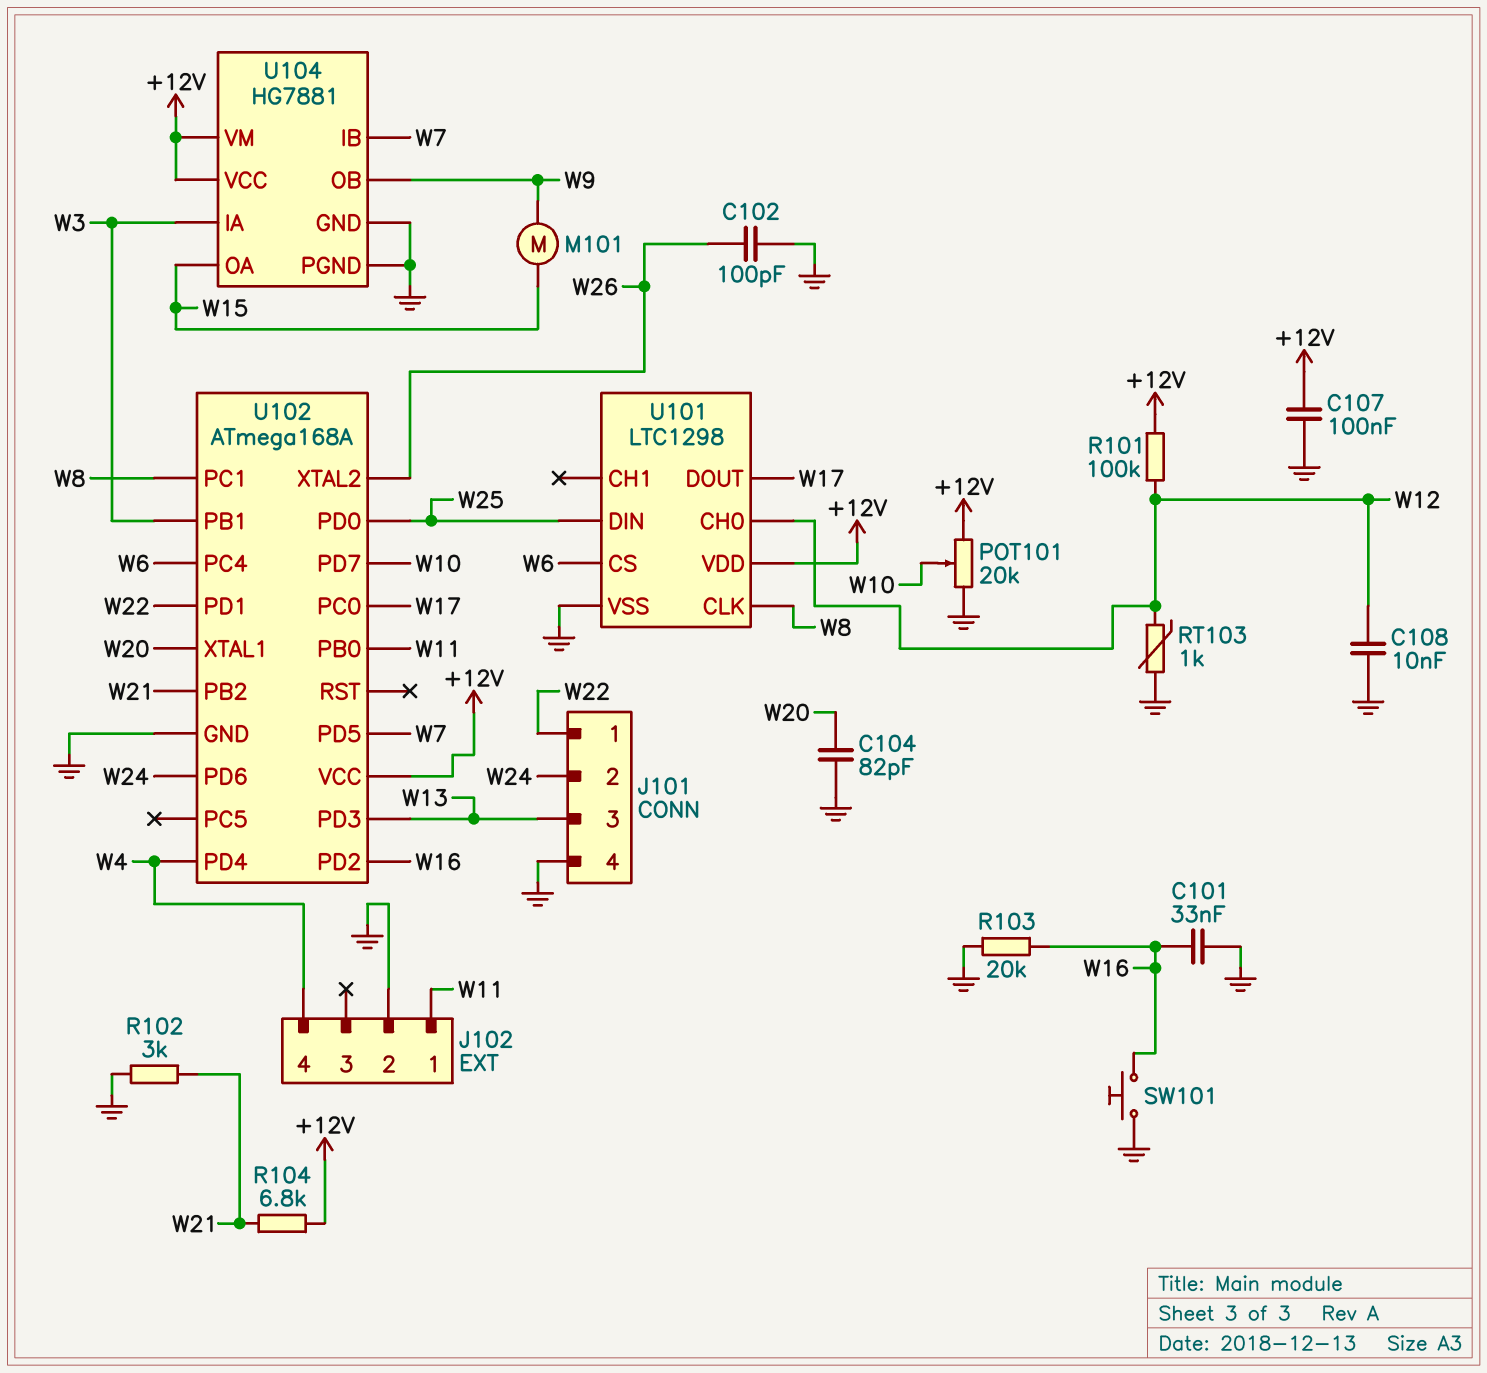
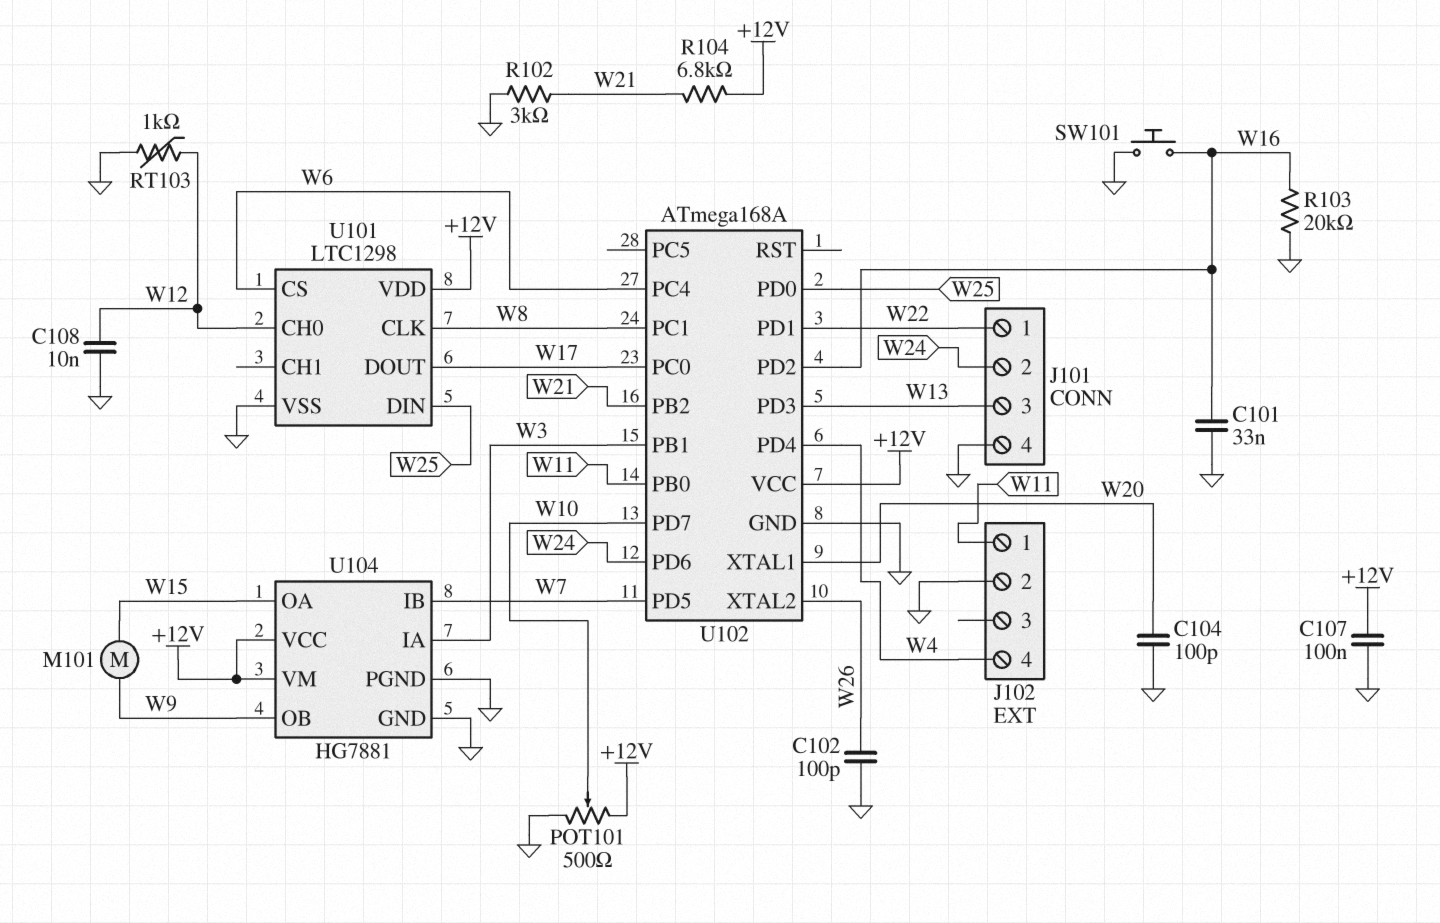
C104: 82pF (GND, W20) -> 100pF (GND, W20)
POT101: 20k (+12V, GND, wiper W10) -> 500 (+12V, GND, wiper W10)
R101: 100k (+12V, W12) -> none

